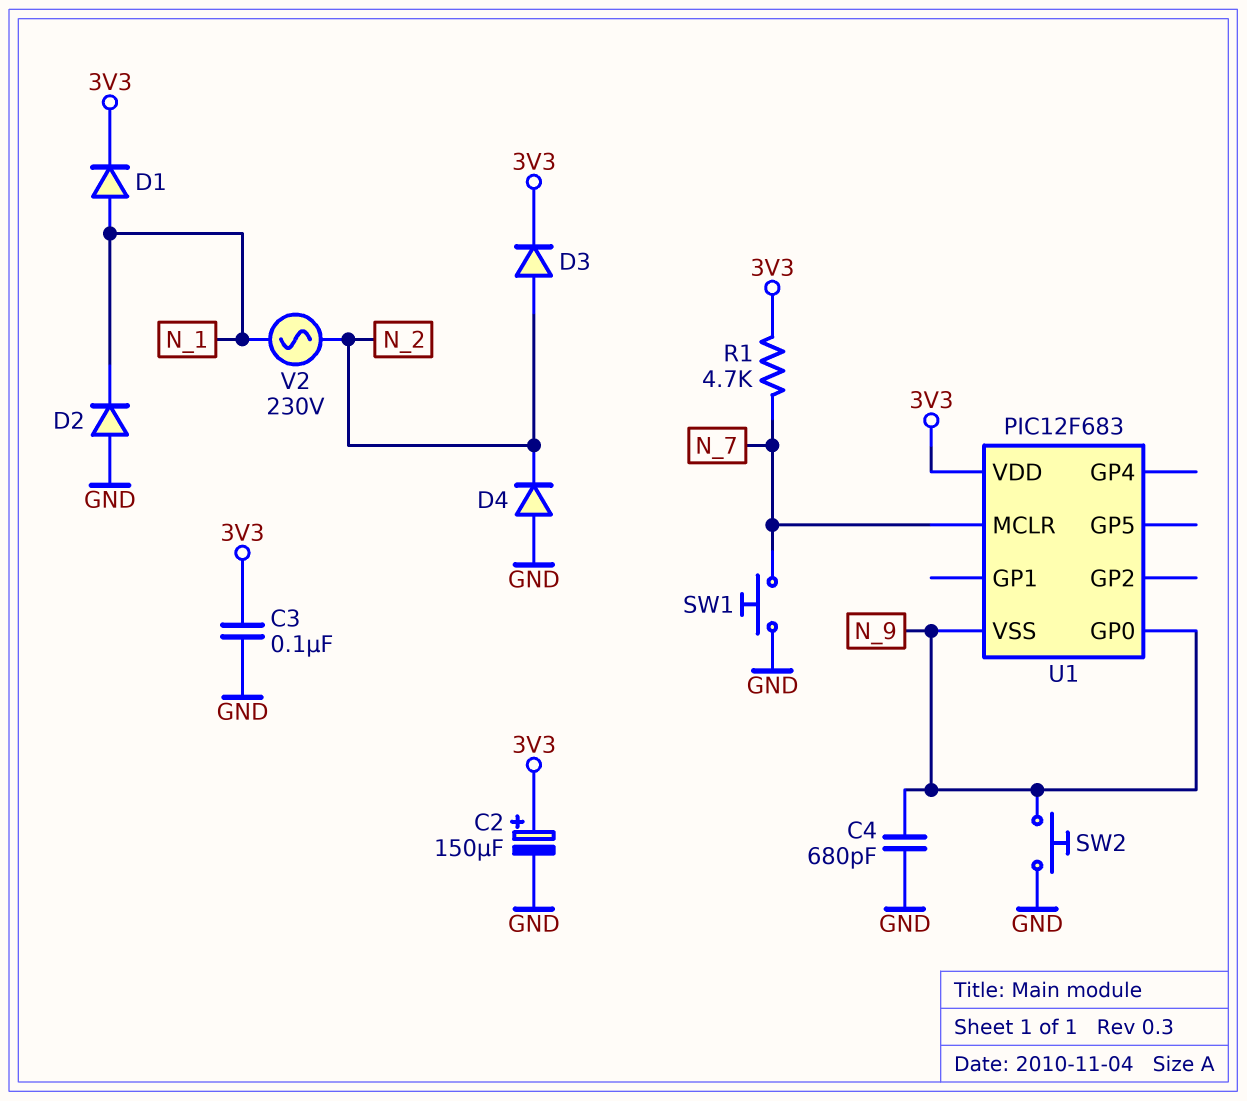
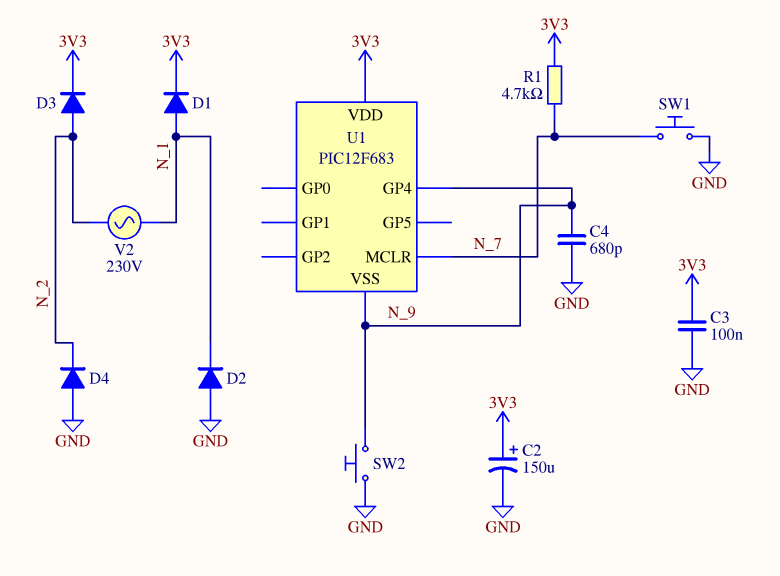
U1 pin GP0: N_9 -> none
U1 pin GP4: none -> N_9

